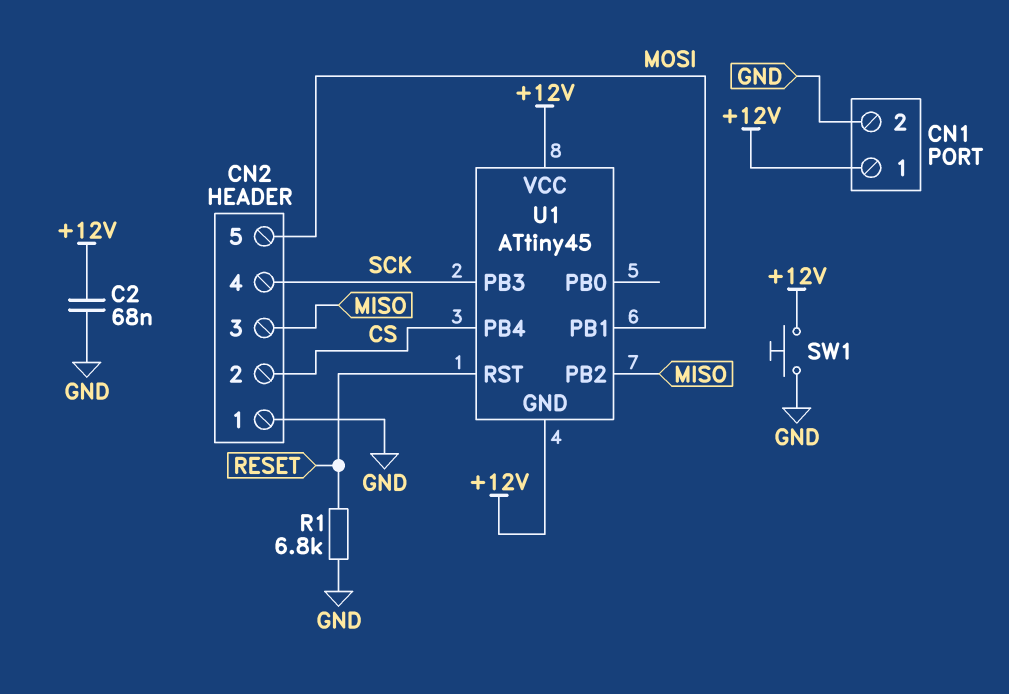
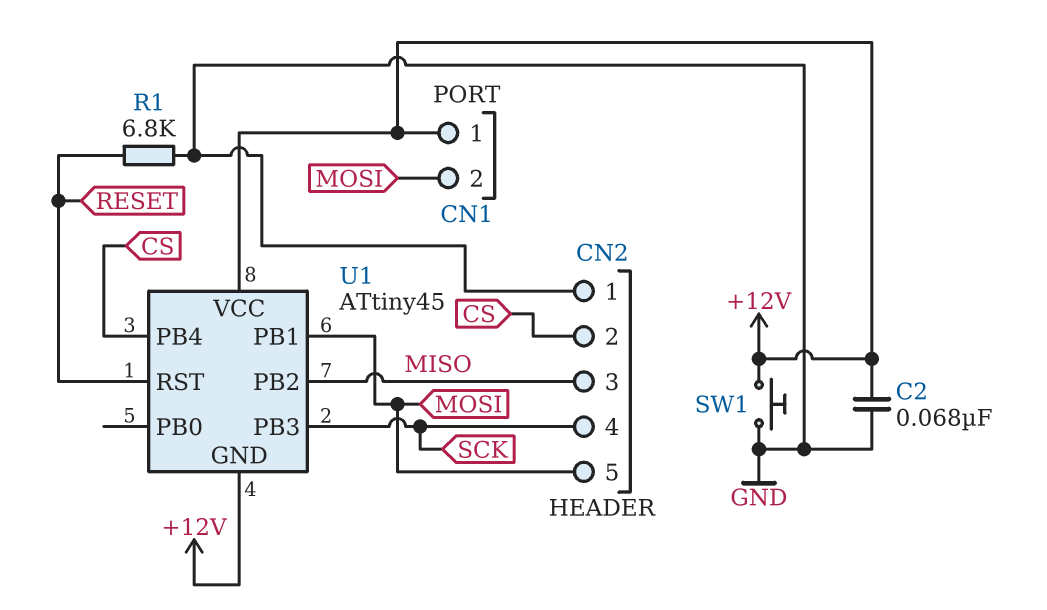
CN1 pin 2: GND -> MOSI

